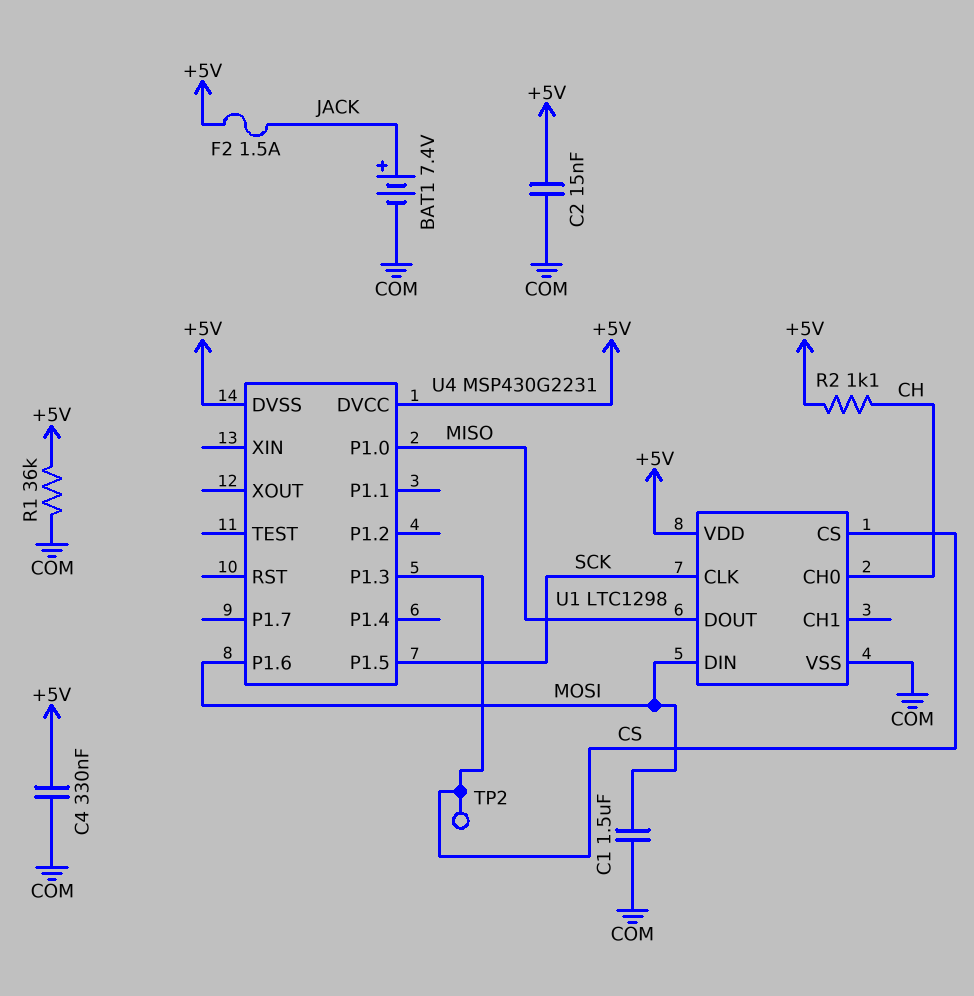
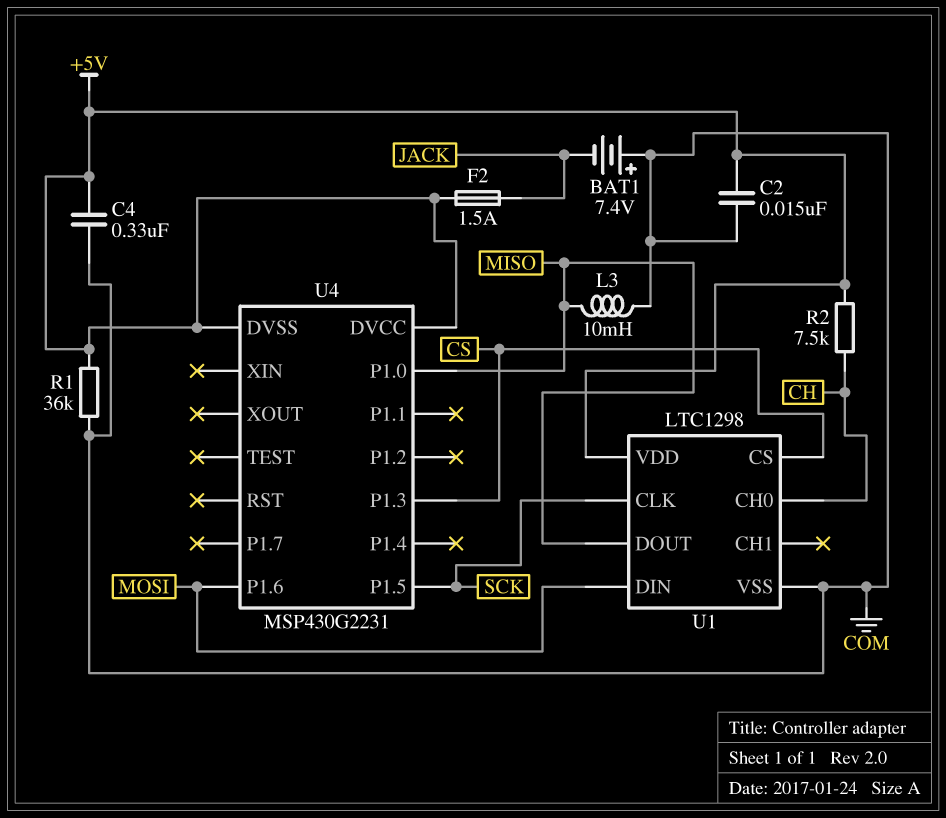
BAT1: 7.4V (plus JACK, minus COM) -> 7.4V (plus COM, minus JACK)
C1: 1.5uF (COM, MOSI) -> none
L3: none -> 10mH (COM, MISO)
R2: 1.1k (+5V, CH) -> 7.5k (+5V, CH)
TP2: test point (CS) -> none

